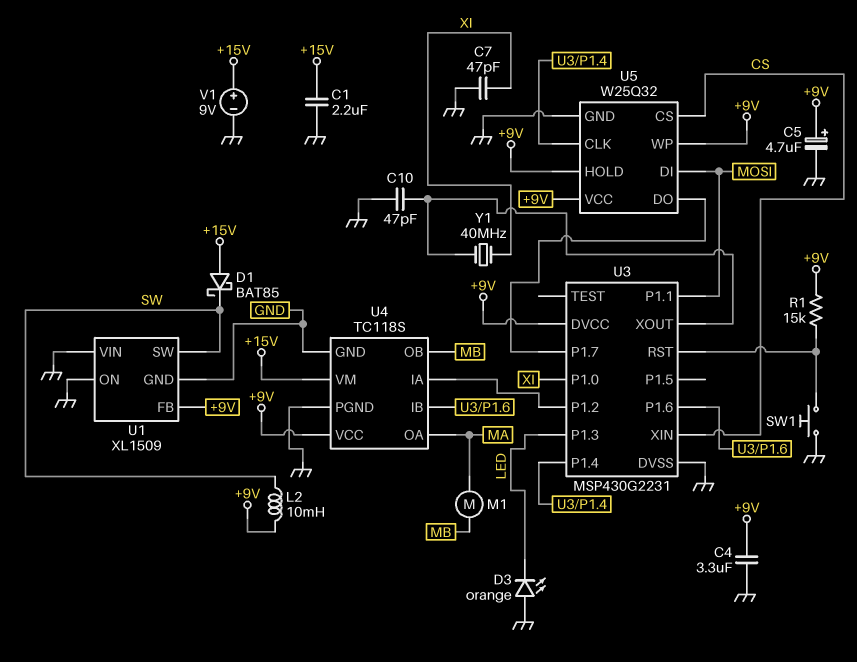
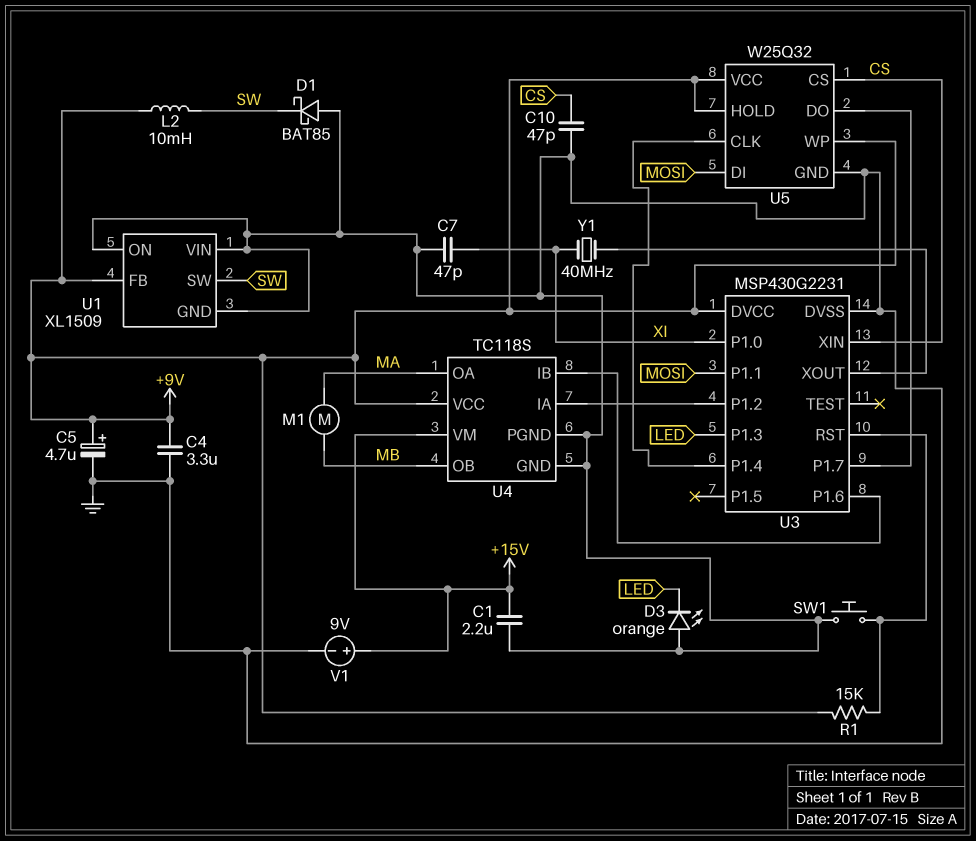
C10: 47pF (GND, U3/XOUT) -> 47pF (CS, GND)
D1: schottky BAT85 (A +15V, K SW) -> schottky BAT85 (A GND, K SW)

